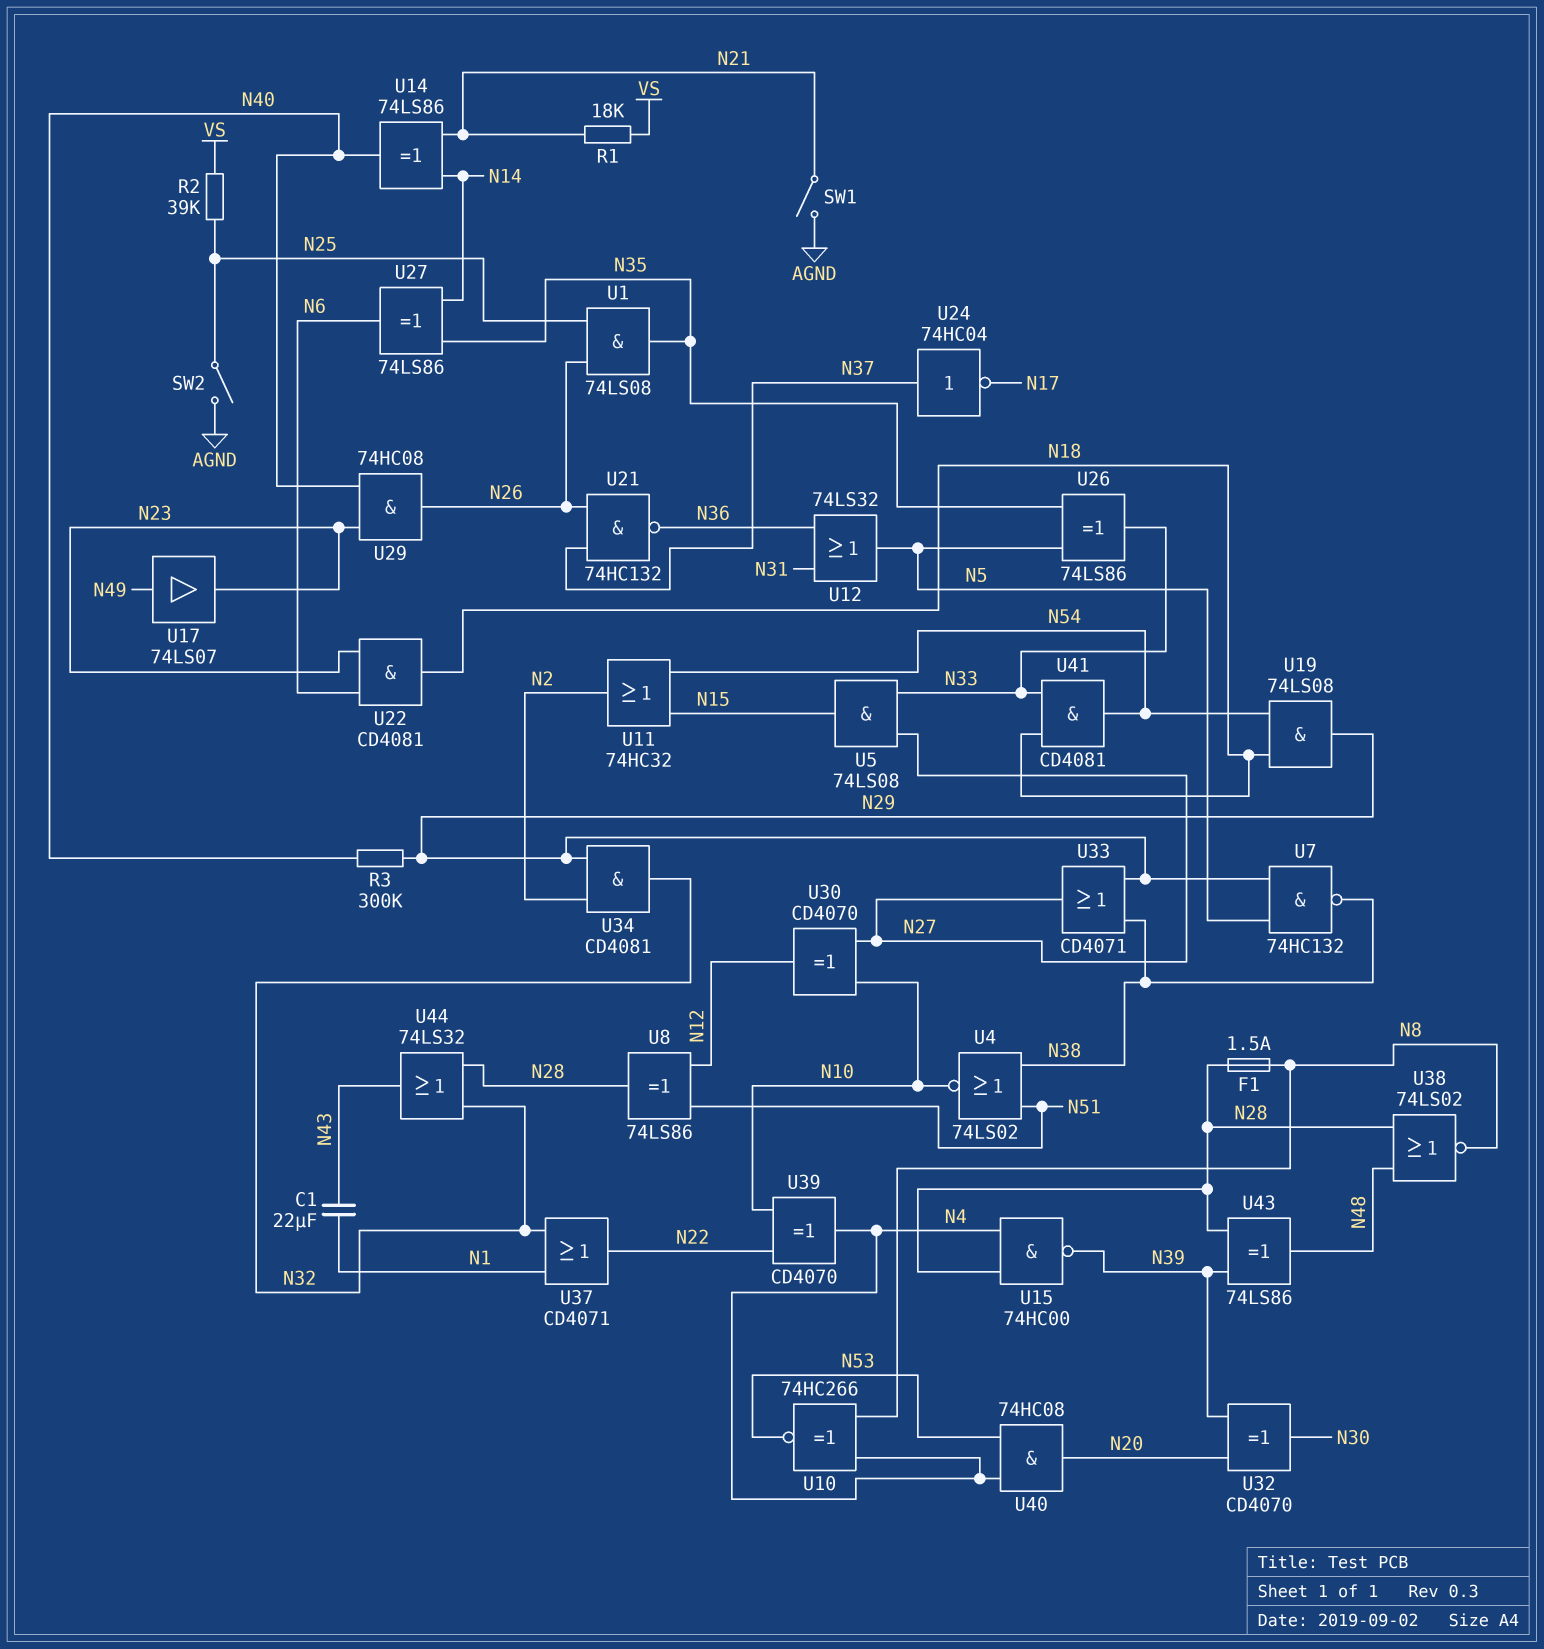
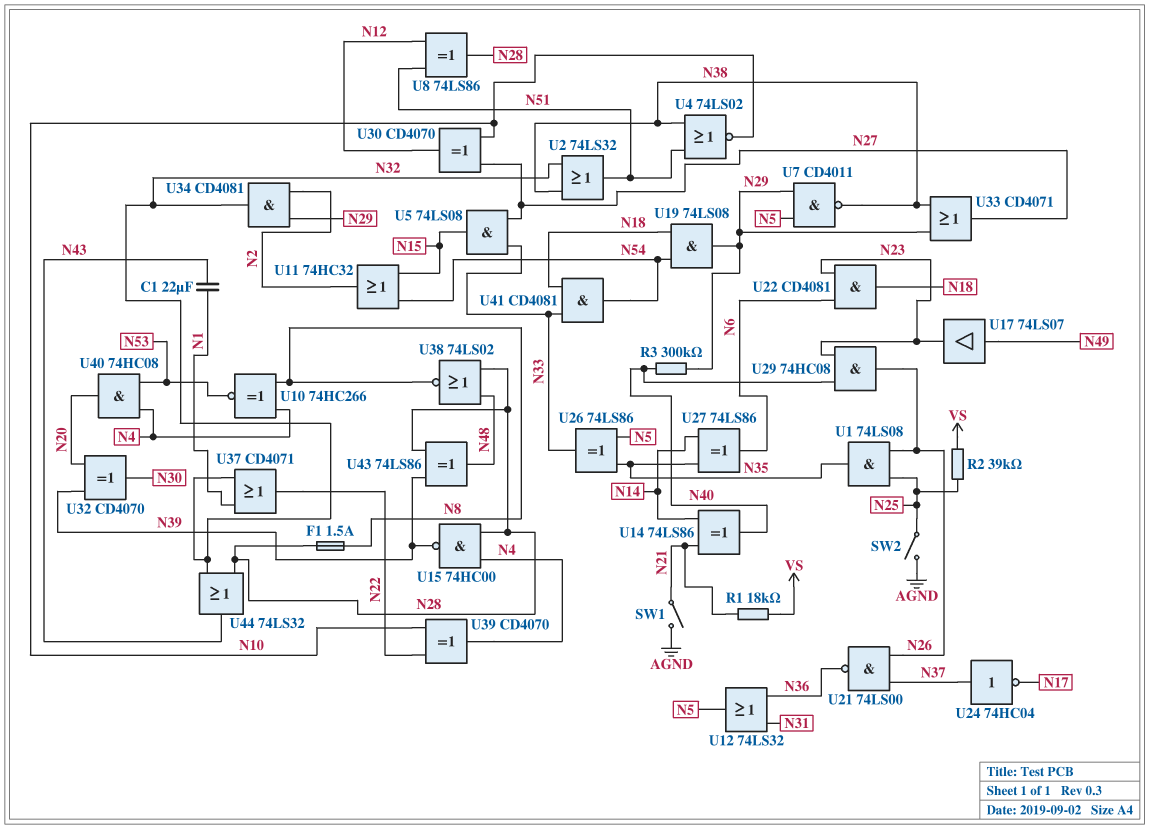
U2: none -> OR 74LS32 (in N32, in N38, out N51)
U7: NAND 74HC132 (in N5, in N29, out N38) -> NAND CD4011 (in N5, in N29, out N38)
U21: NAND 74HC132 (in N26, in N37, out N36) -> NAND 74LS00 (in N26, in N37, out N36)

